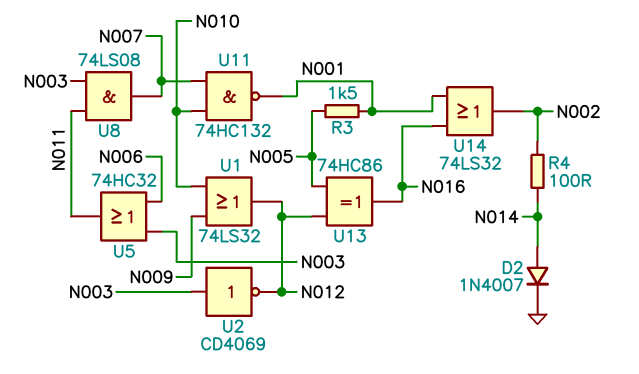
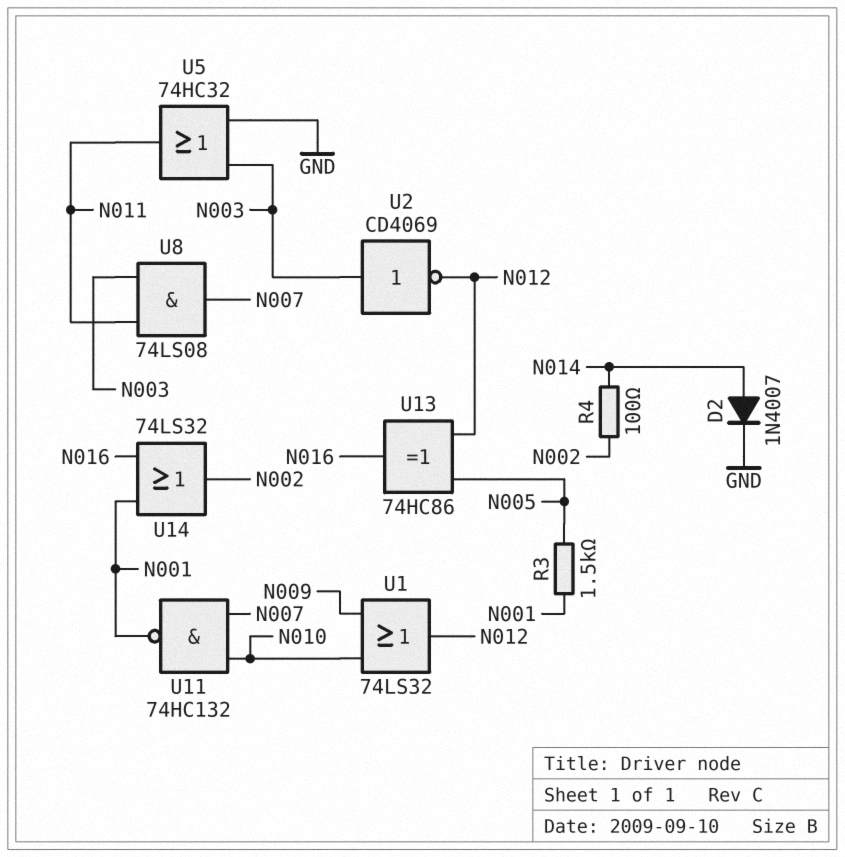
U5: OR 74HC32 (in N003, in N006, out N011) -> OR 74HC32 (in GND, in N003, out N011)

